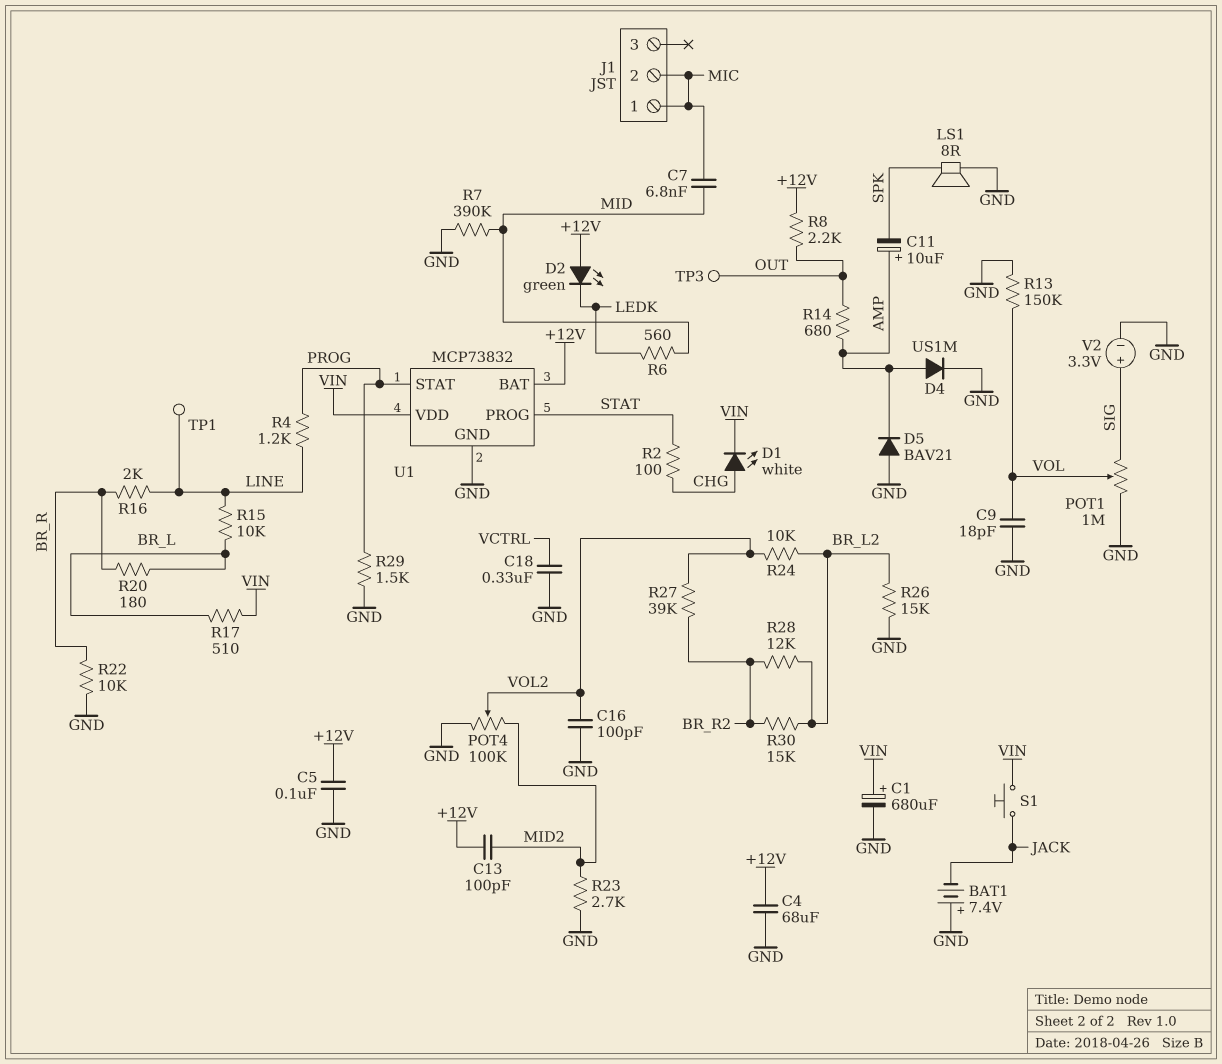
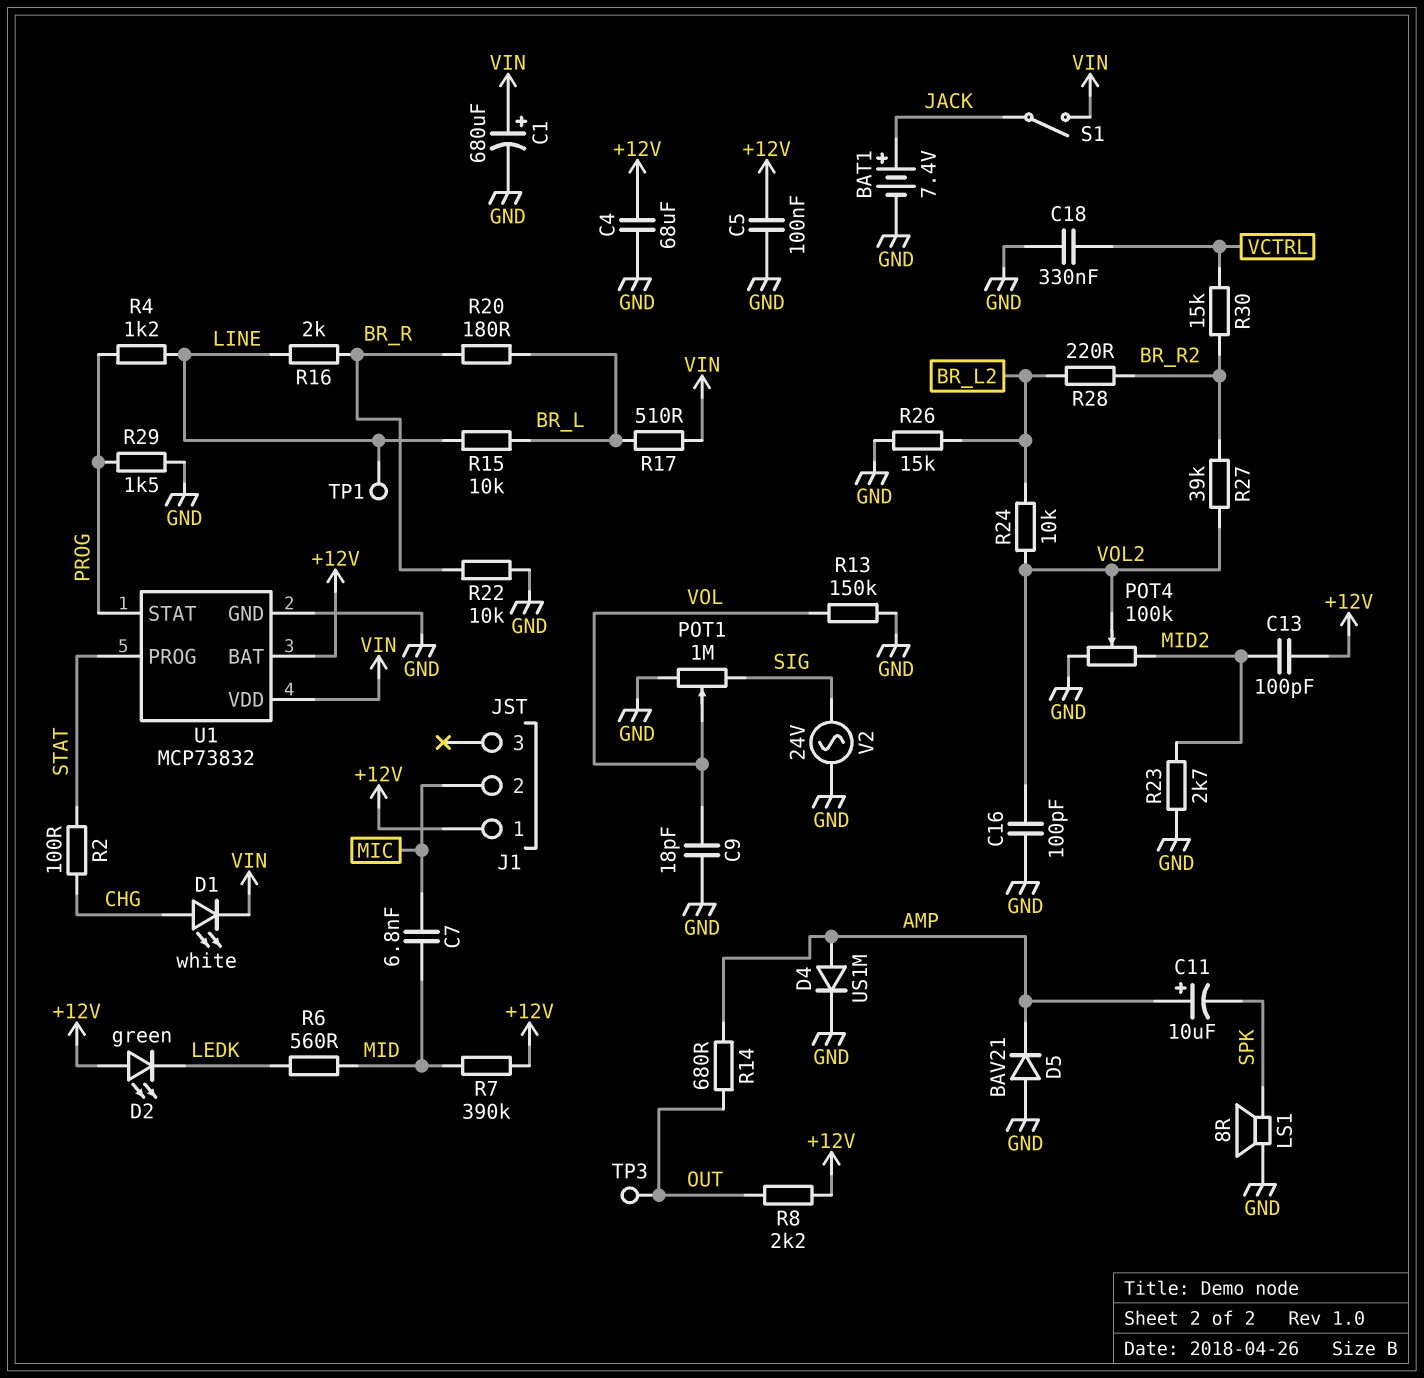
BAT1: 7.4V (plus GND, minus JACK) -> 7.4V (plus JACK, minus GND)
J1 pin 1: MIC -> +12V
R7: 390k (GND, MID) -> 390k (+12V, MID)
R28: 12k (BR_L2, BR_R2) -> 220 (BR_L2, BR_R2)
R30: 15k (BR_L2, BR_R2) -> 15k (BR_R2, VCTRL)
S1: button (JACK, VIN) -> switch (JACK, VIN)
V2: 3.3V (plus SIG, minus GND) -> AC 24V (GND, SIG)

